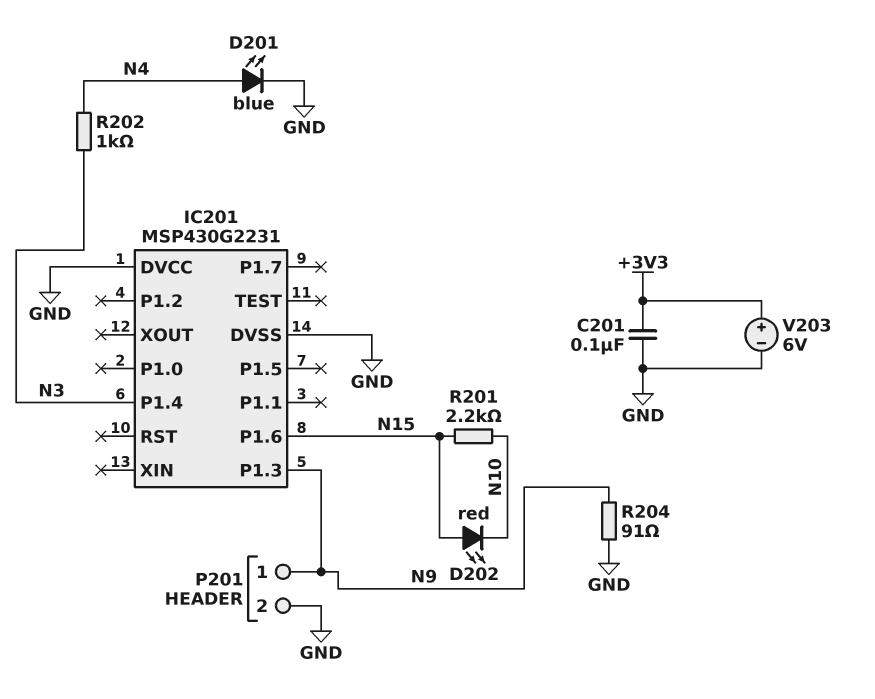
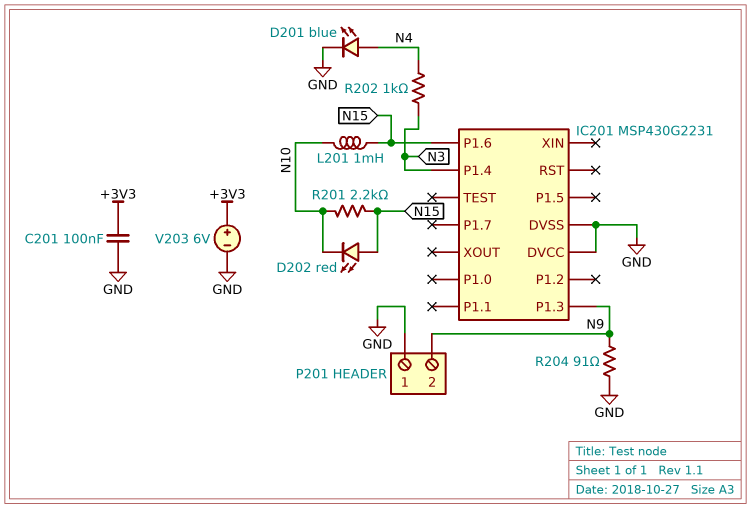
L201: none -> 1mH (N10, N15)
P201 pin 1: N9 -> GND
P201 pin 2: GND -> N9

